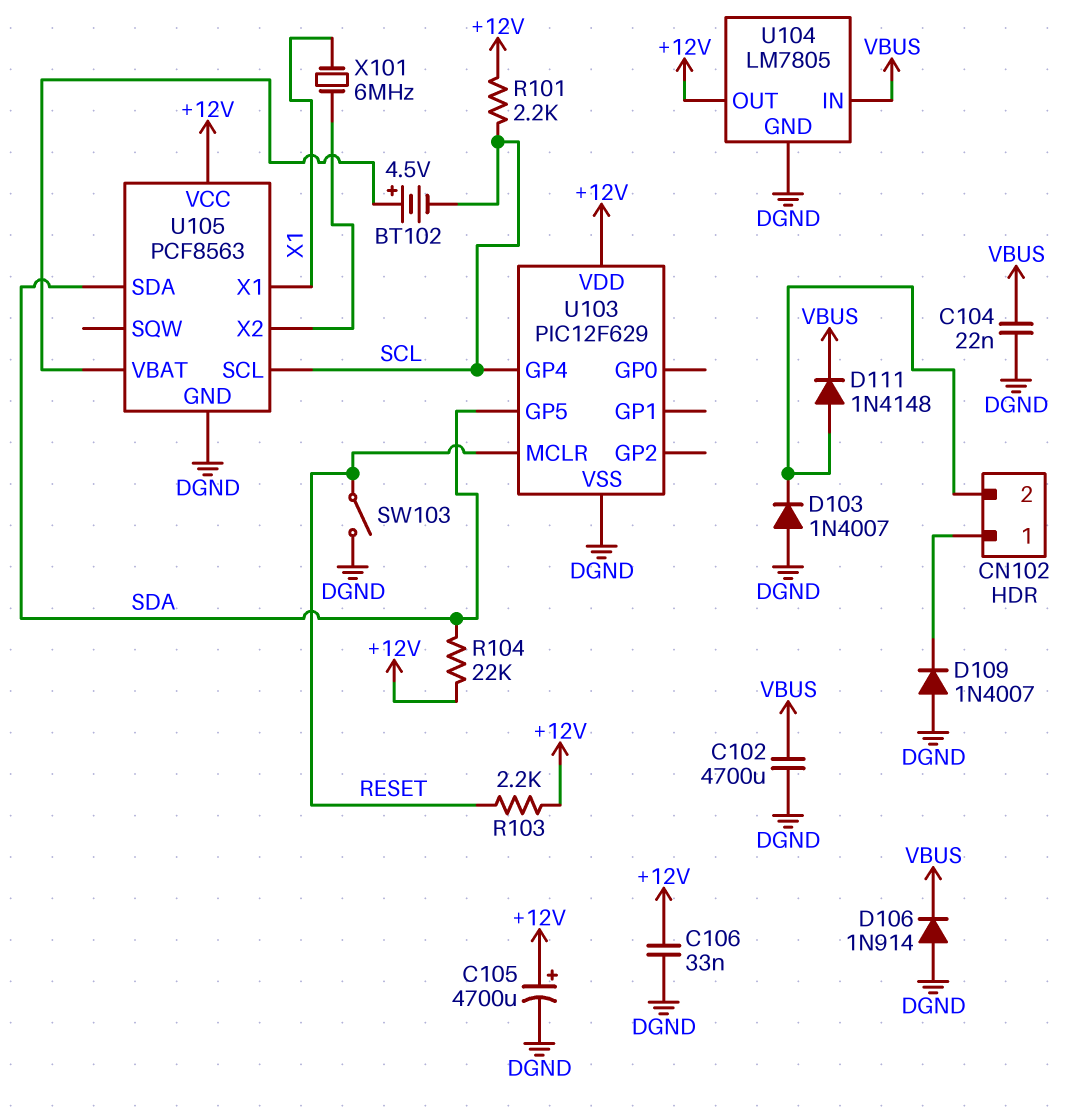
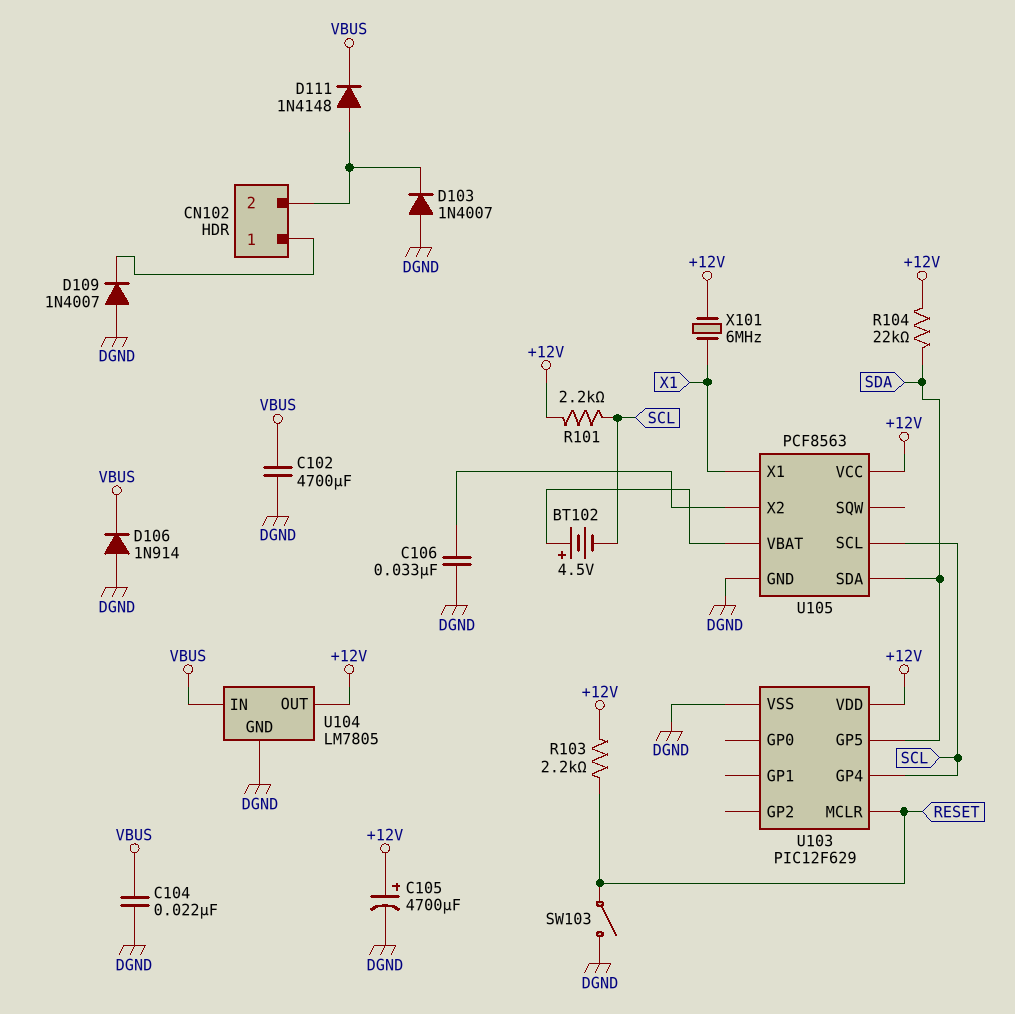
C106: 33nF (+12V, DGND) -> 33nF (DGND, U105/X2)
X101: 6MHz (U105/X2, X1) -> 6MHz (+12V, X1)

